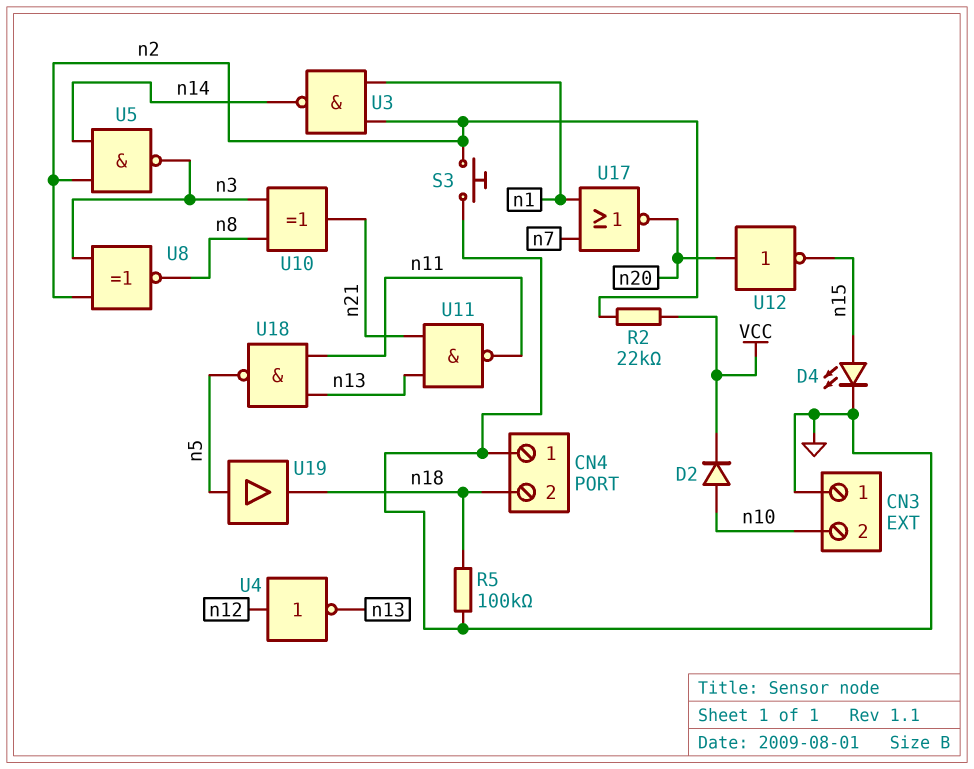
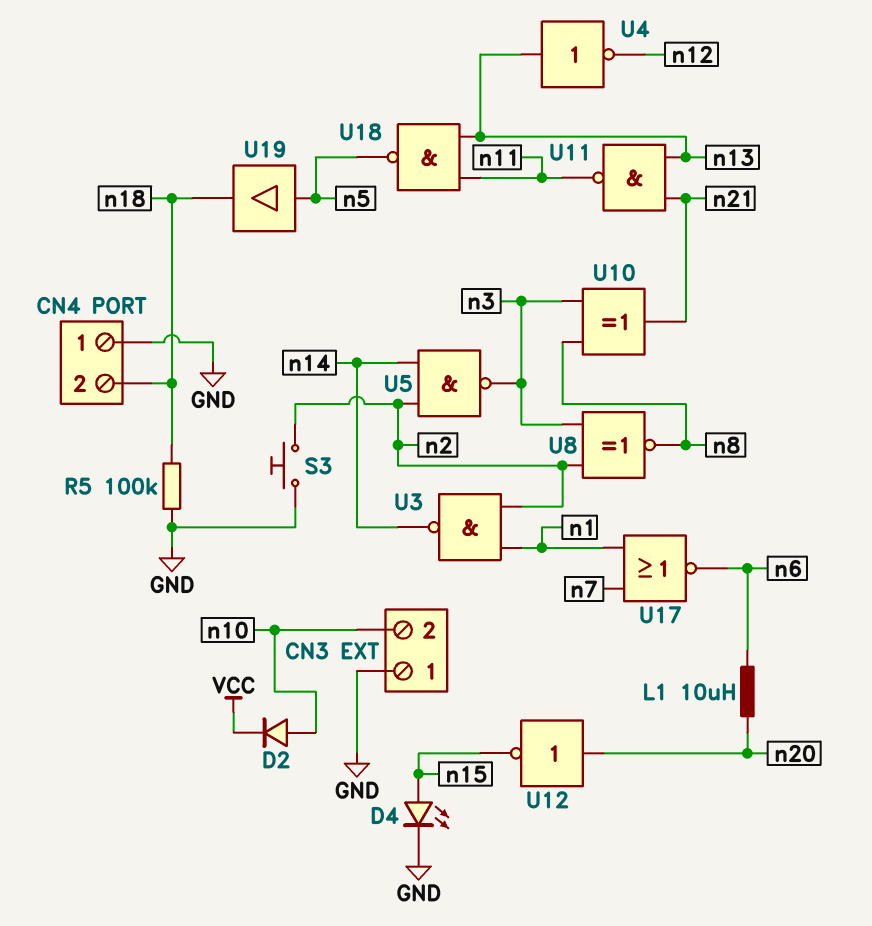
L1: none -> 10uH (n6, n20)
R2: 22k (VCC, n2) -> none
U4: NOT (in n12, out n13) -> NOT (in n13, out n12)
U17: NOR (in n1, in n7, out n20) -> NOR (in n1, in n7, out n6)

